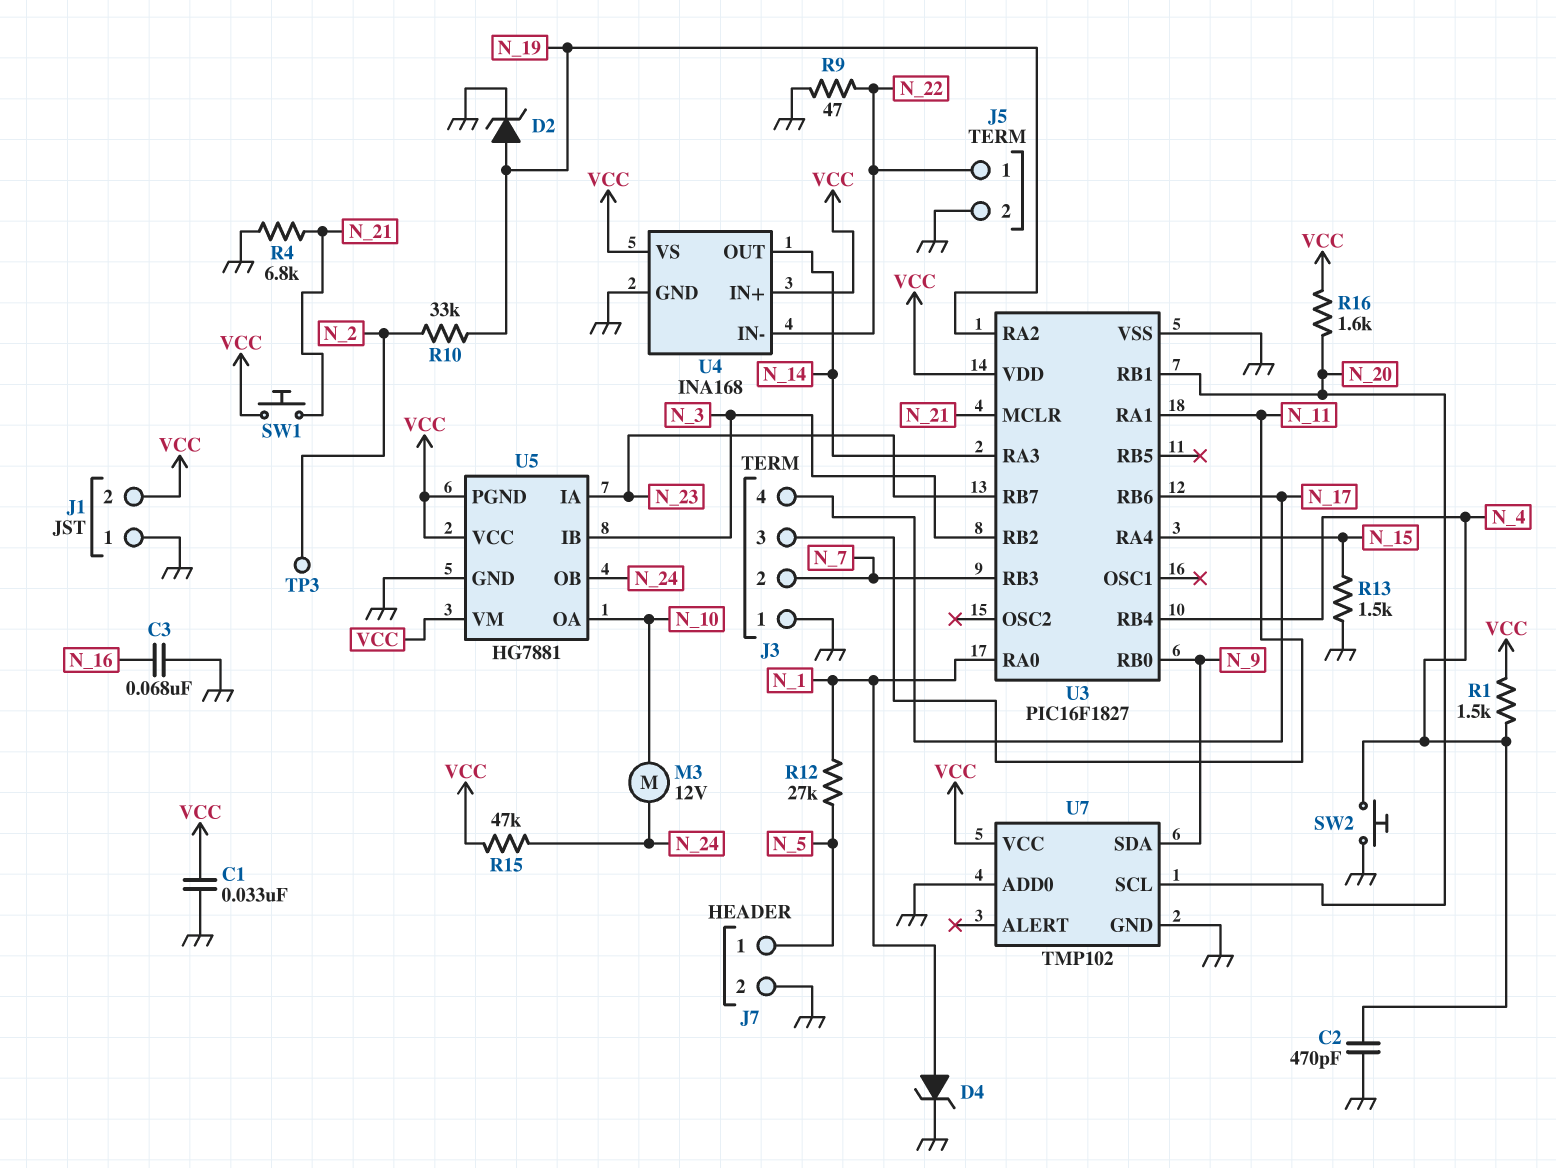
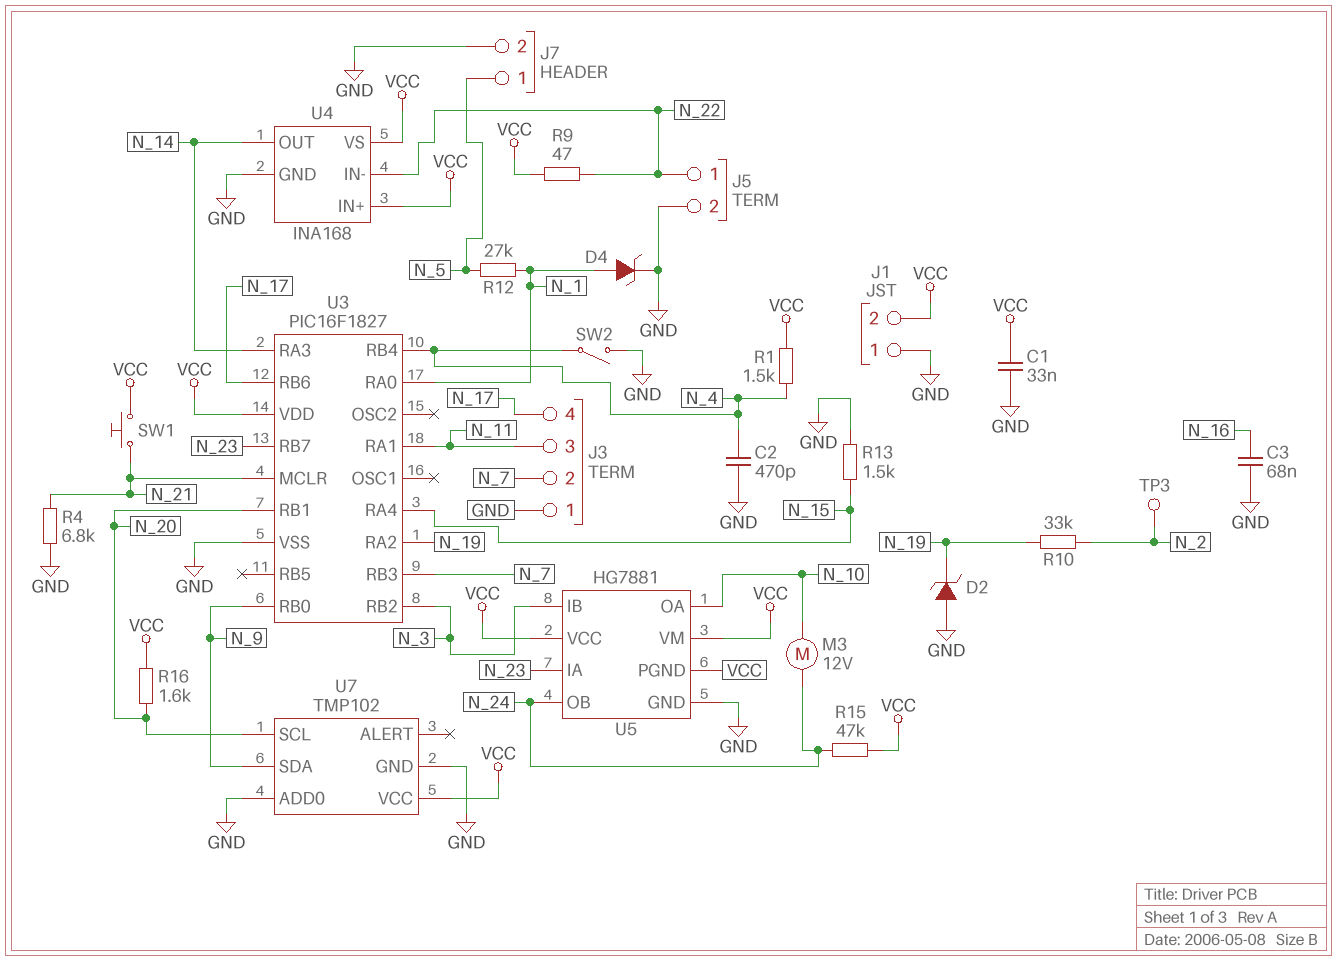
D2: zener (A N_19, K GND) -> zener (A GND, K N_19)
R9: 47 (GND, N_22) -> 47 (N_22, VCC)
SW2: button (GND, N_4) -> switch (GND, N_4)

